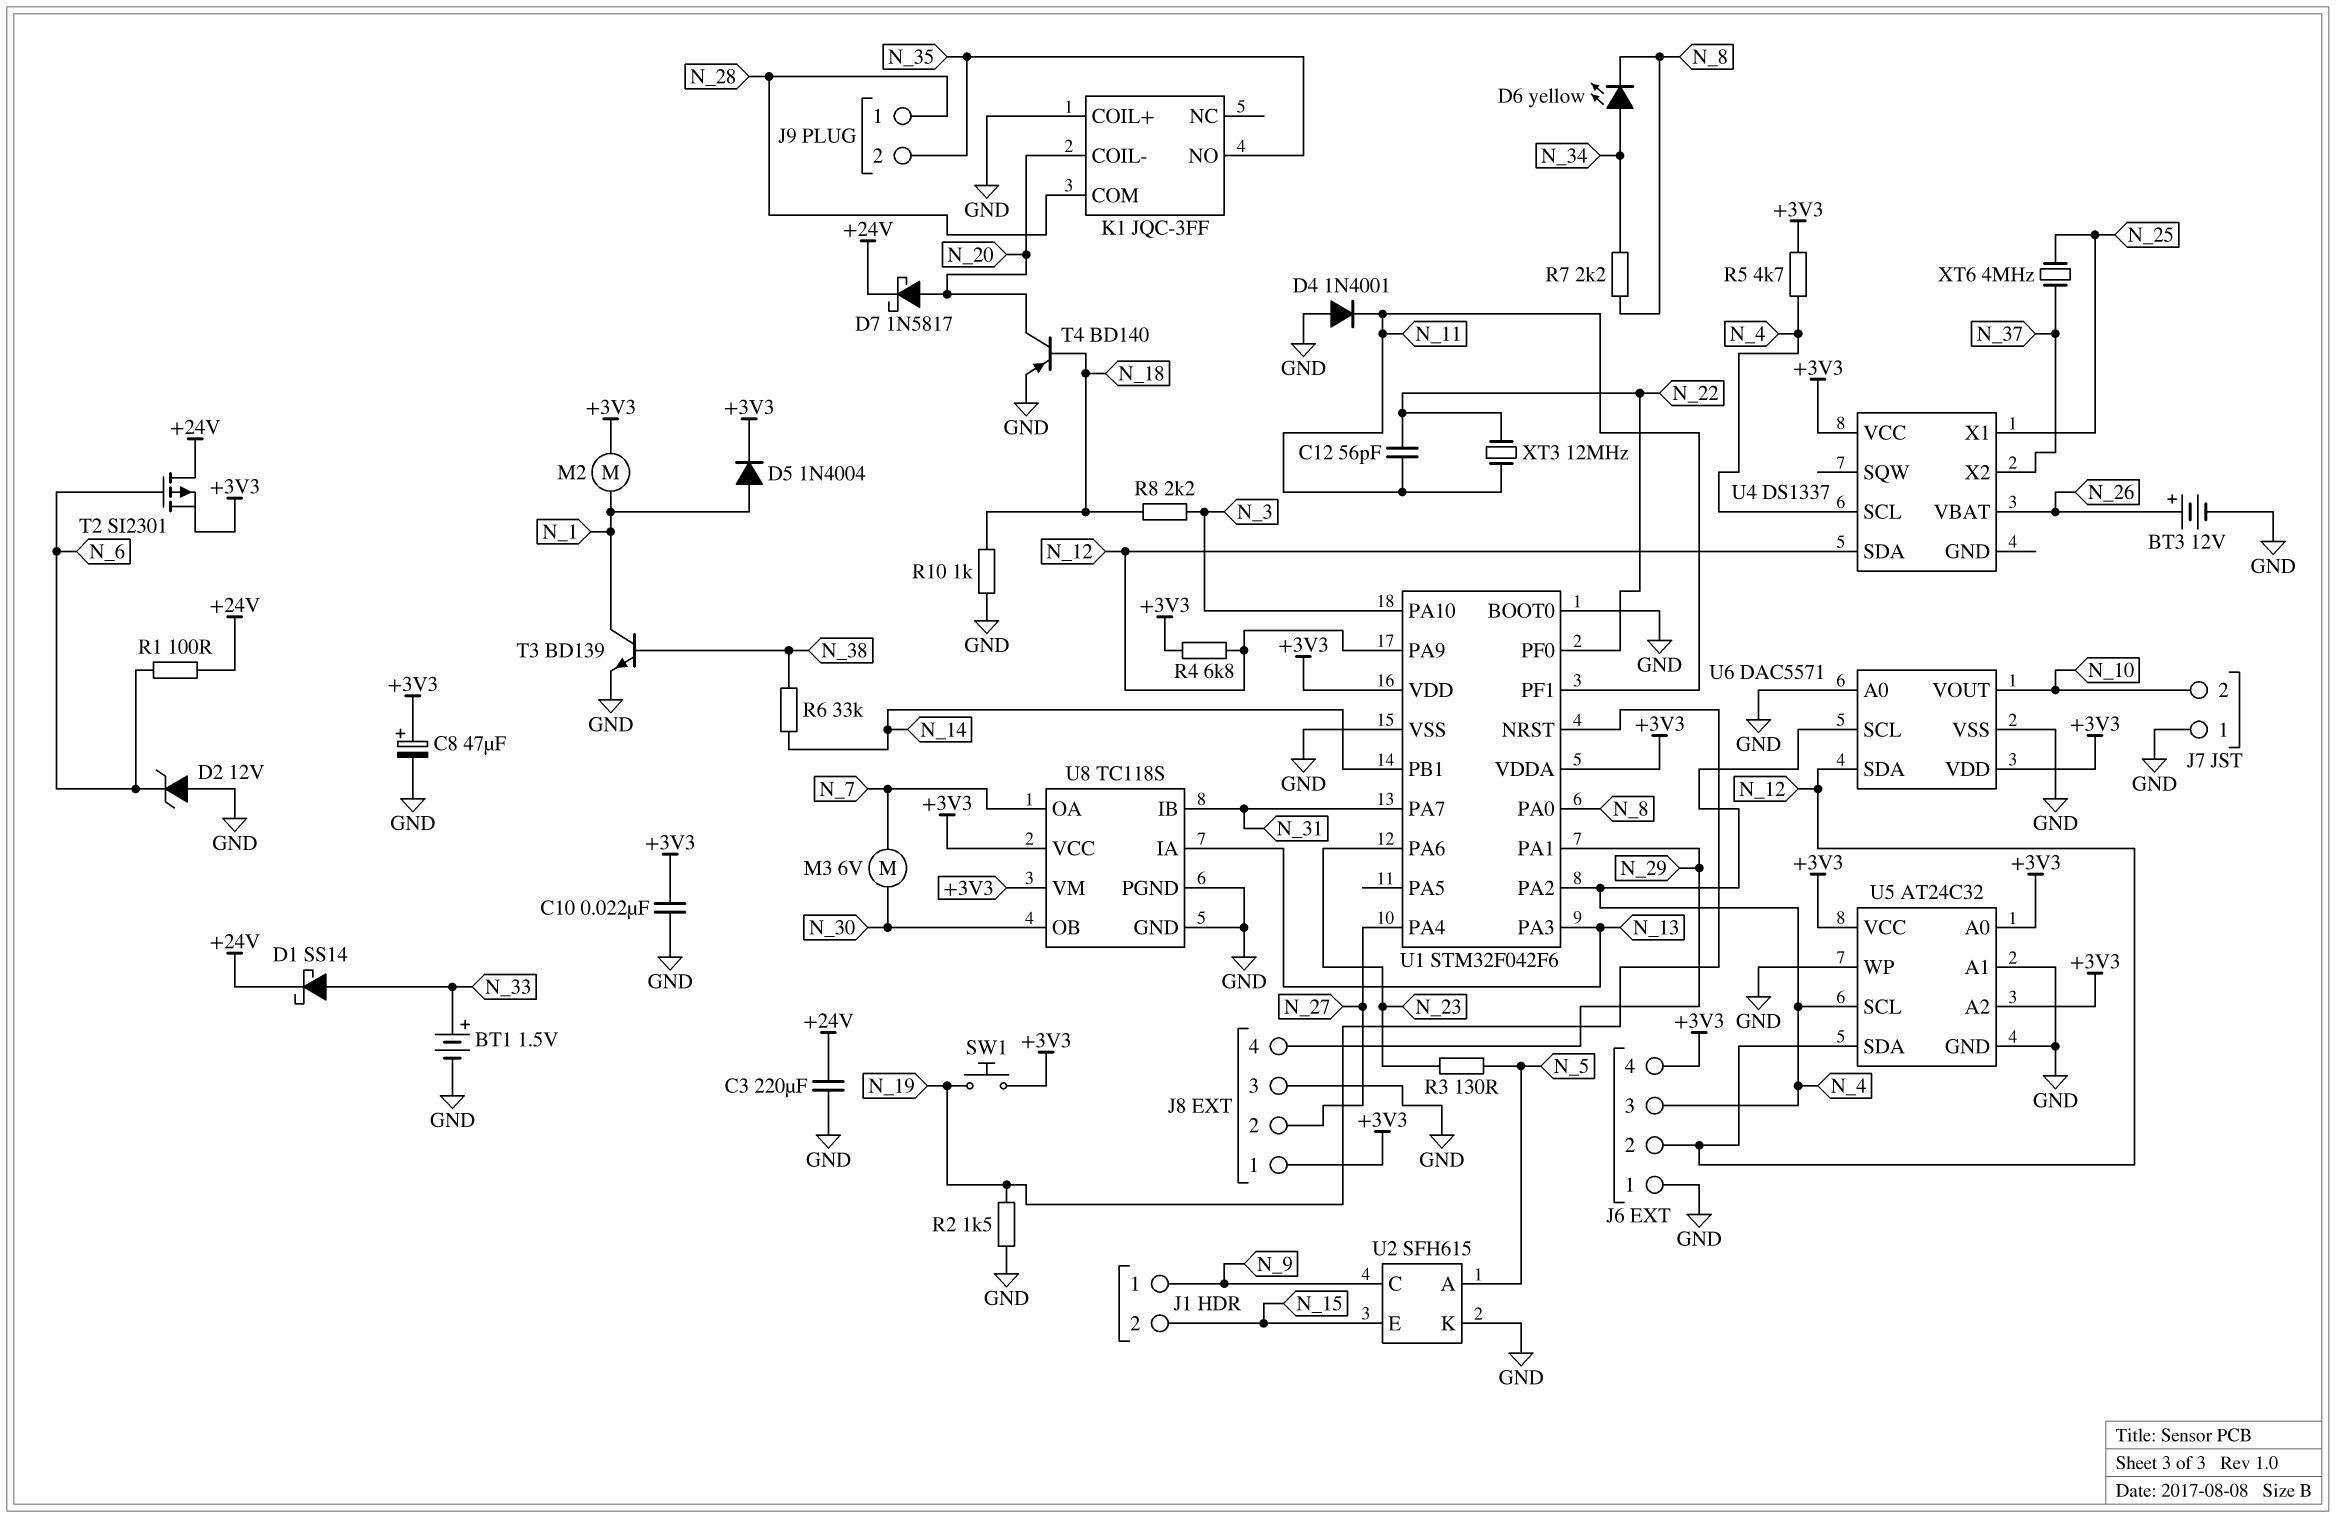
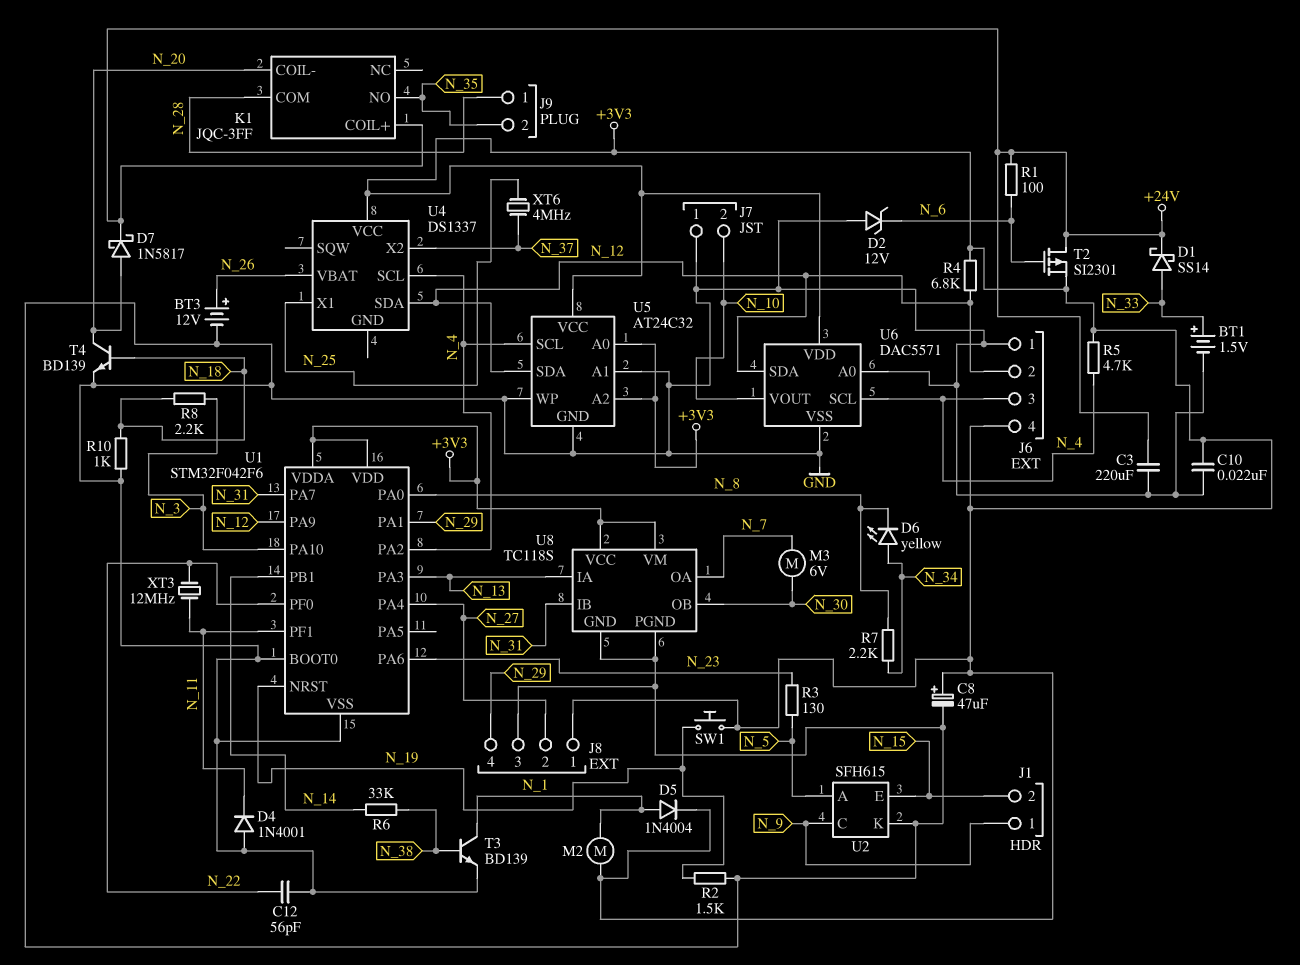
C12: 56pF (N_11, N_22) -> 56pF (GND, N_22)
K1 pin COIL+: GND -> +24V
T4: PNP BD140 (B N_18, C N_20, E GND) -> NPN BD139 (B N_18, C N_20, E GND)

